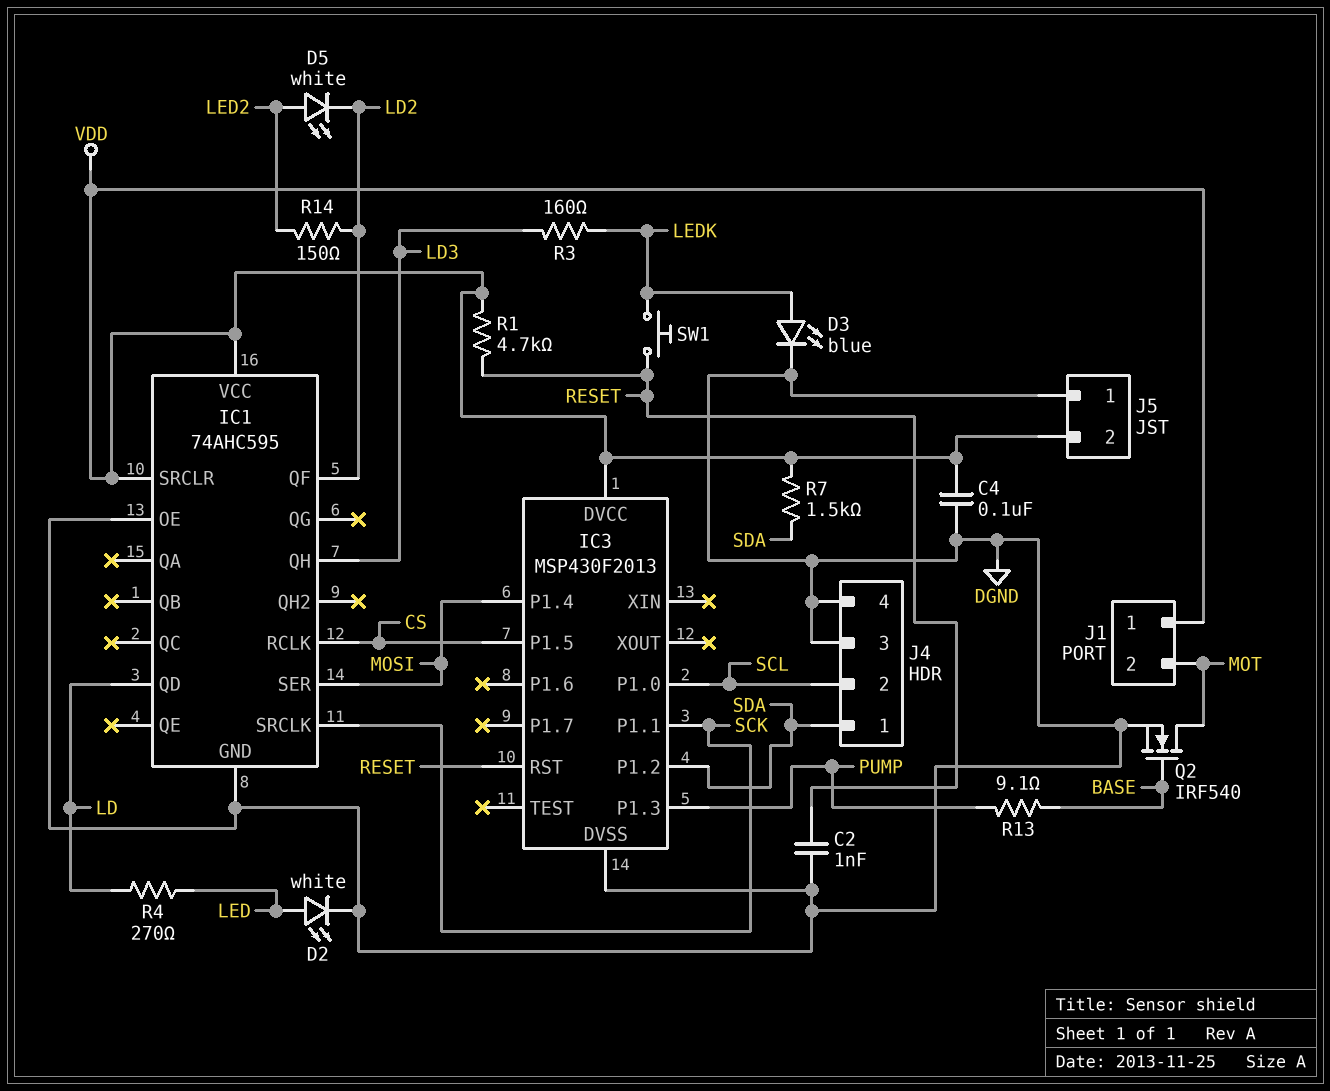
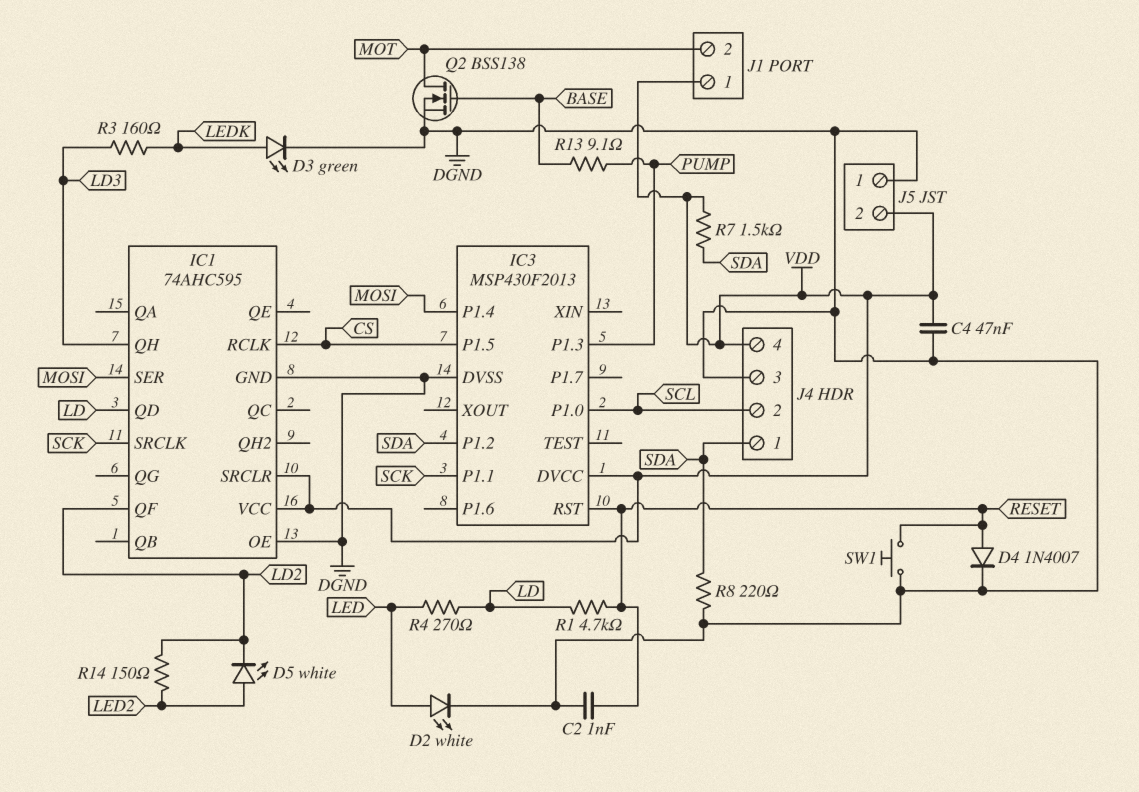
C4: 100nF (DGND, VDD) -> 47nF (DGND, VDD)
D3: LED blue (A LEDK, K DGND) -> LED green (A LEDK, K DGND)
D4: none -> diode 1N4007 (A RESET, K DGND)
J4 pin 4: DGND -> VDD
Q2: NMOS IRF540 (G BASE, D MOT, S DGND) -> NMOS BSS138 (G BASE, D MOT, S DGND)
R1: 4.7k (RESET, VDD) -> 4.7k (LD, RESET)
R8: none -> 220 (DGND, SDA)
SW1: button (LEDK, RESET) -> button (DGND, RESET)

